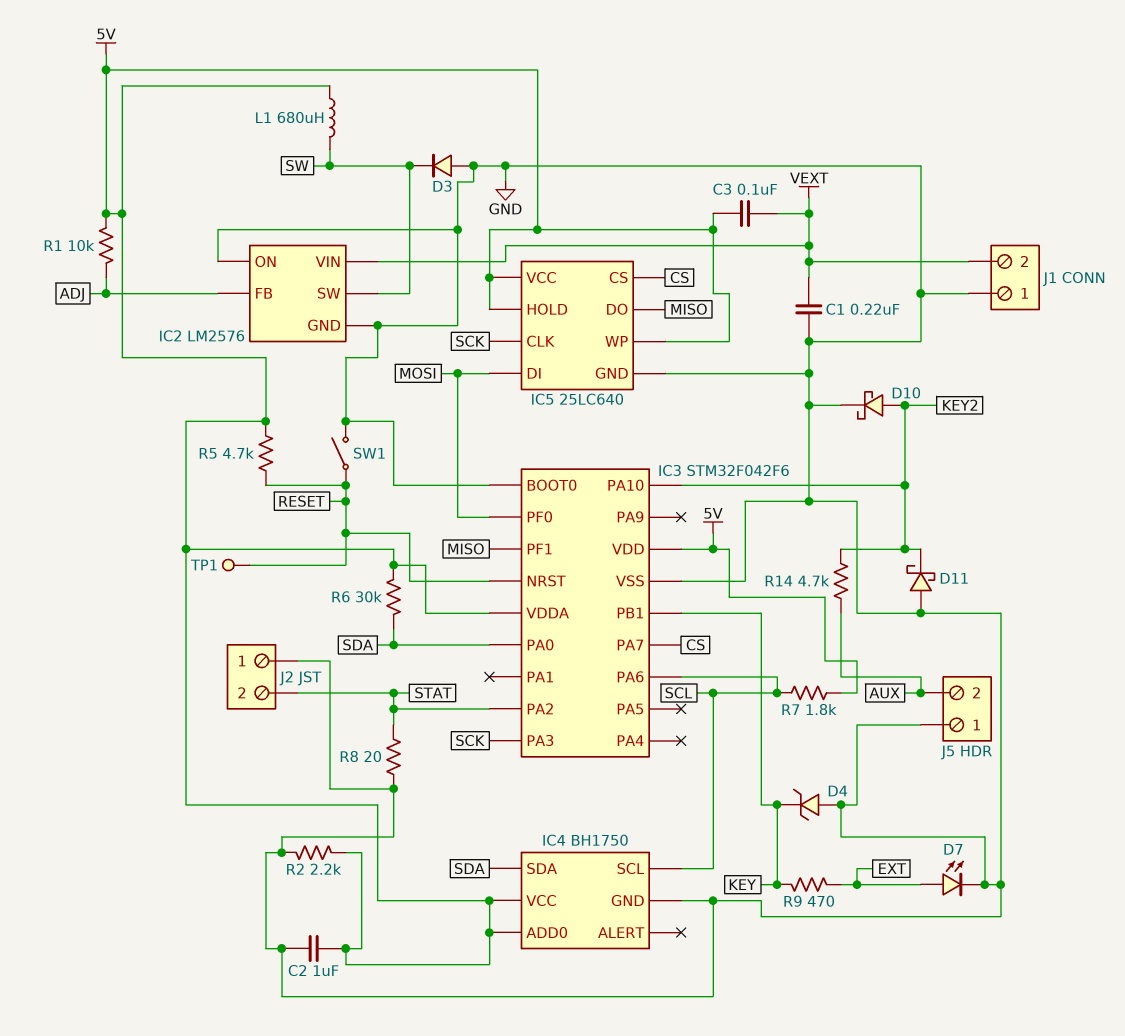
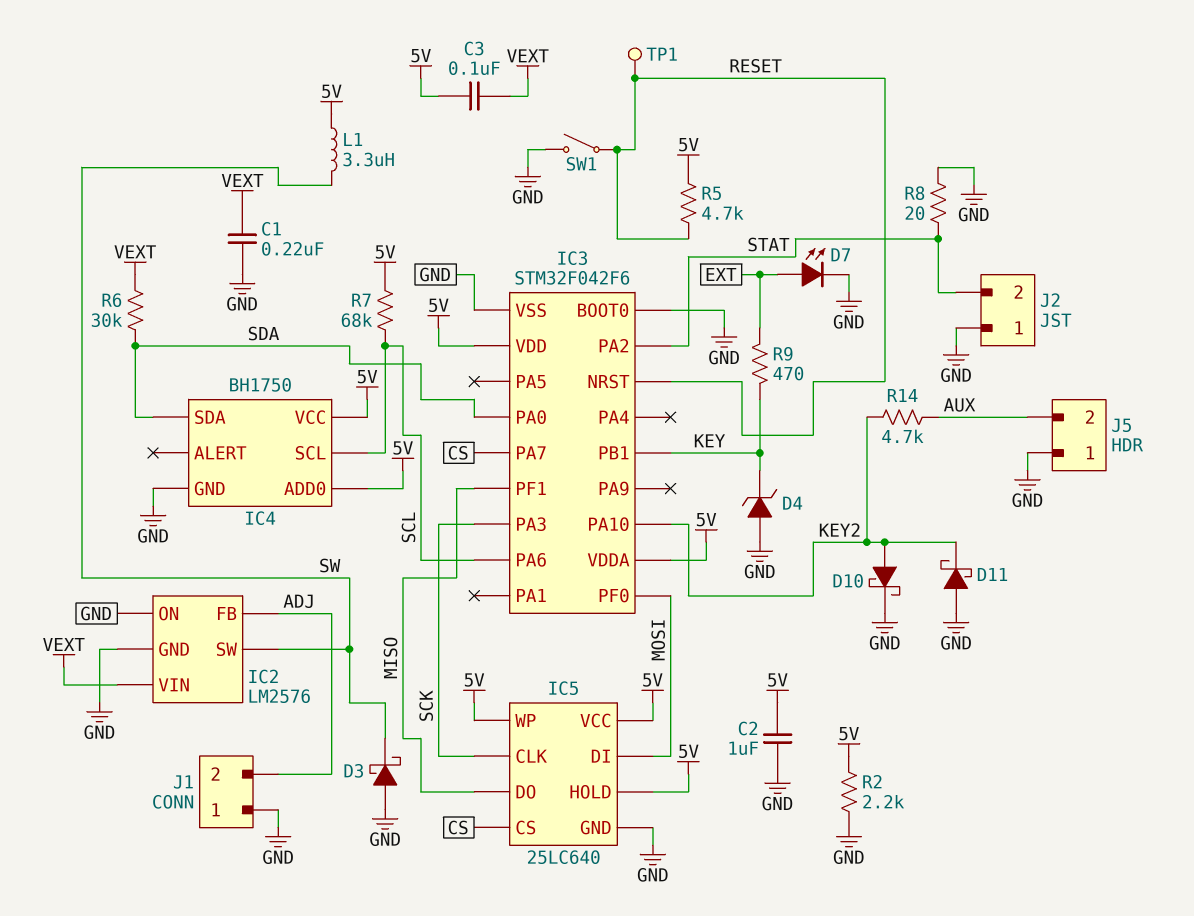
D3: diode (A GND, K SW) -> schottky (A GND, K SW)
J1 pin 2: VEXT -> ADJ
L1: 680uH (5V, SW) -> 3.3uH (5V, SW)
R1: 10k (5V, ADJ) -> none
R6: 30k (5V, SDA) -> 30k (SDA, VEXT)
R7: 1.8k (5V, SCL) -> 68k (5V, SCL)

